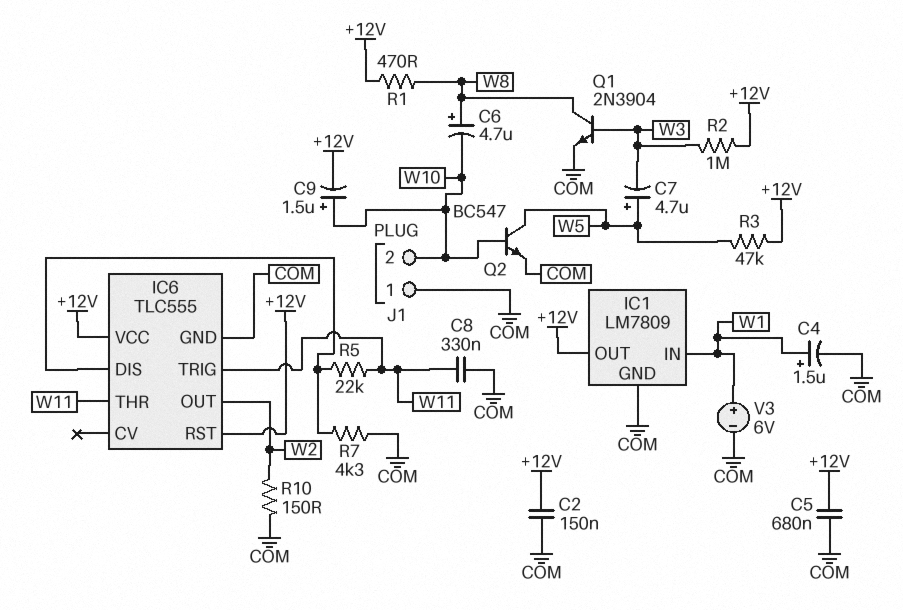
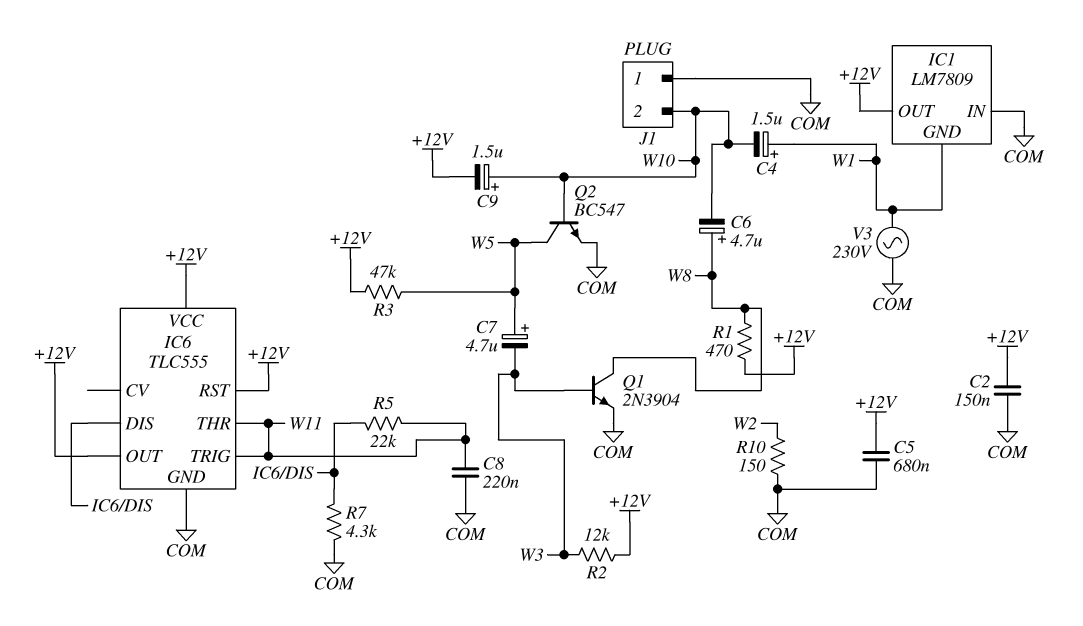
C4: 1.5uF (plus W1, minus COM) -> 1.5uF (plus W1, minus W10)
C8: 330nF (COM, W11) -> 220nF (COM, W11)
IC1 pin GND: COM -> W1
IC1 pin IN: W1 -> COM
IC6 pin OUT: W2 -> +12V
R2: 1M (+12V, W3) -> 12k (+12V, W3)
V3: 6V (plus W1, minus COM) -> AC 230V (COM, W1)

